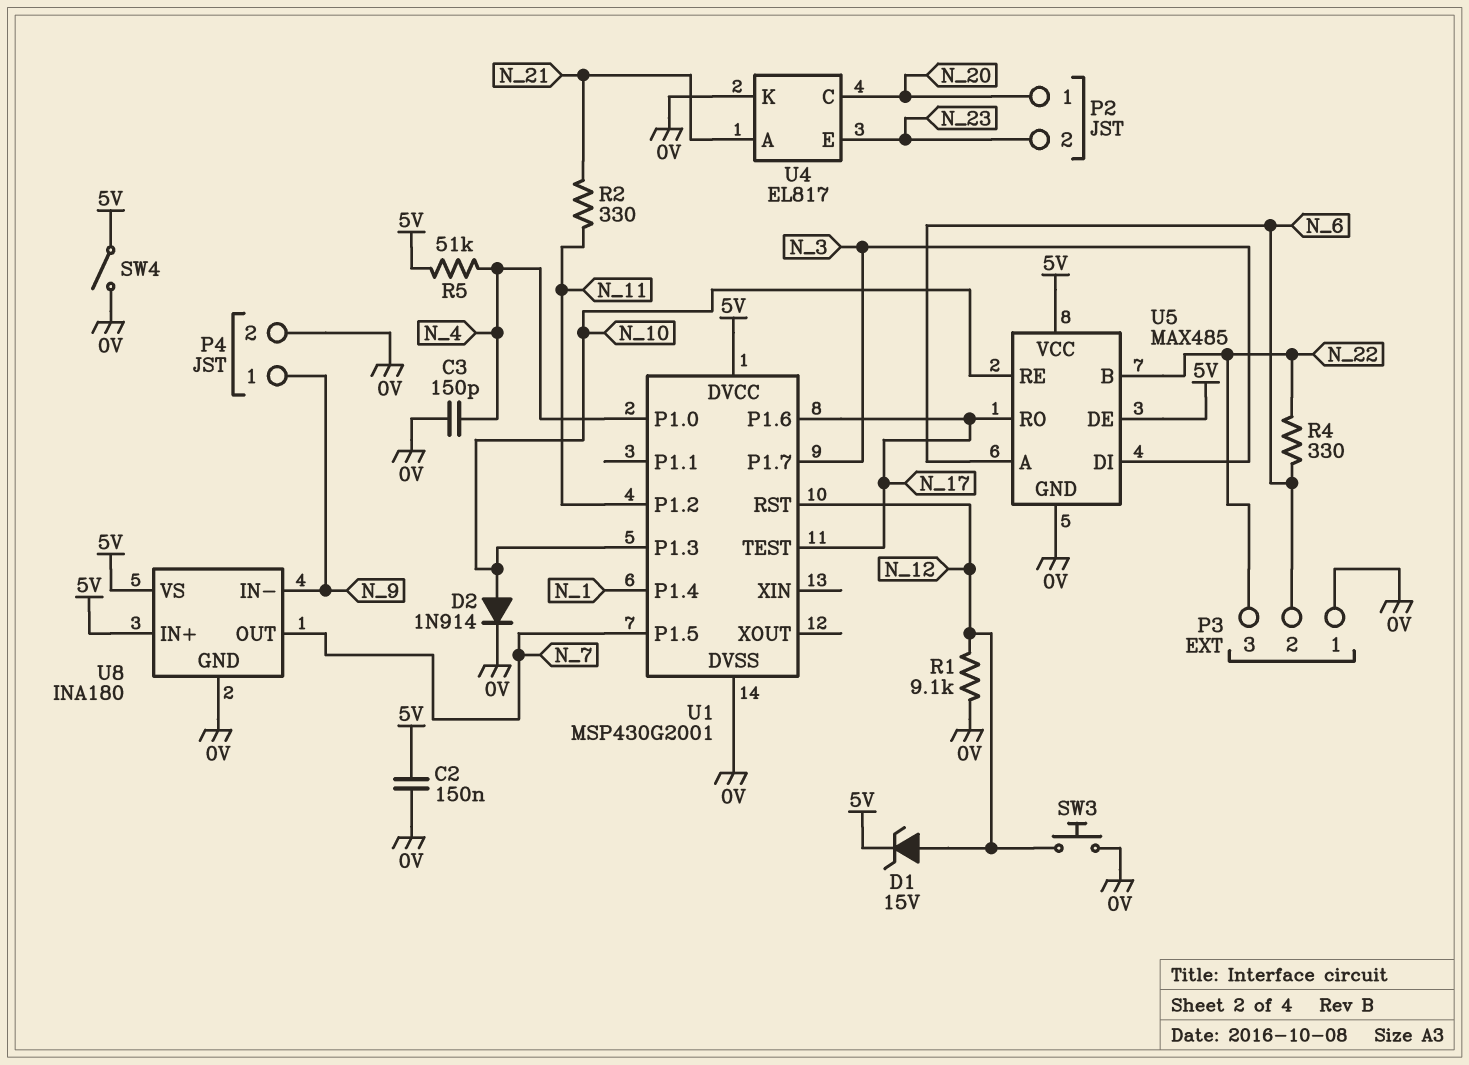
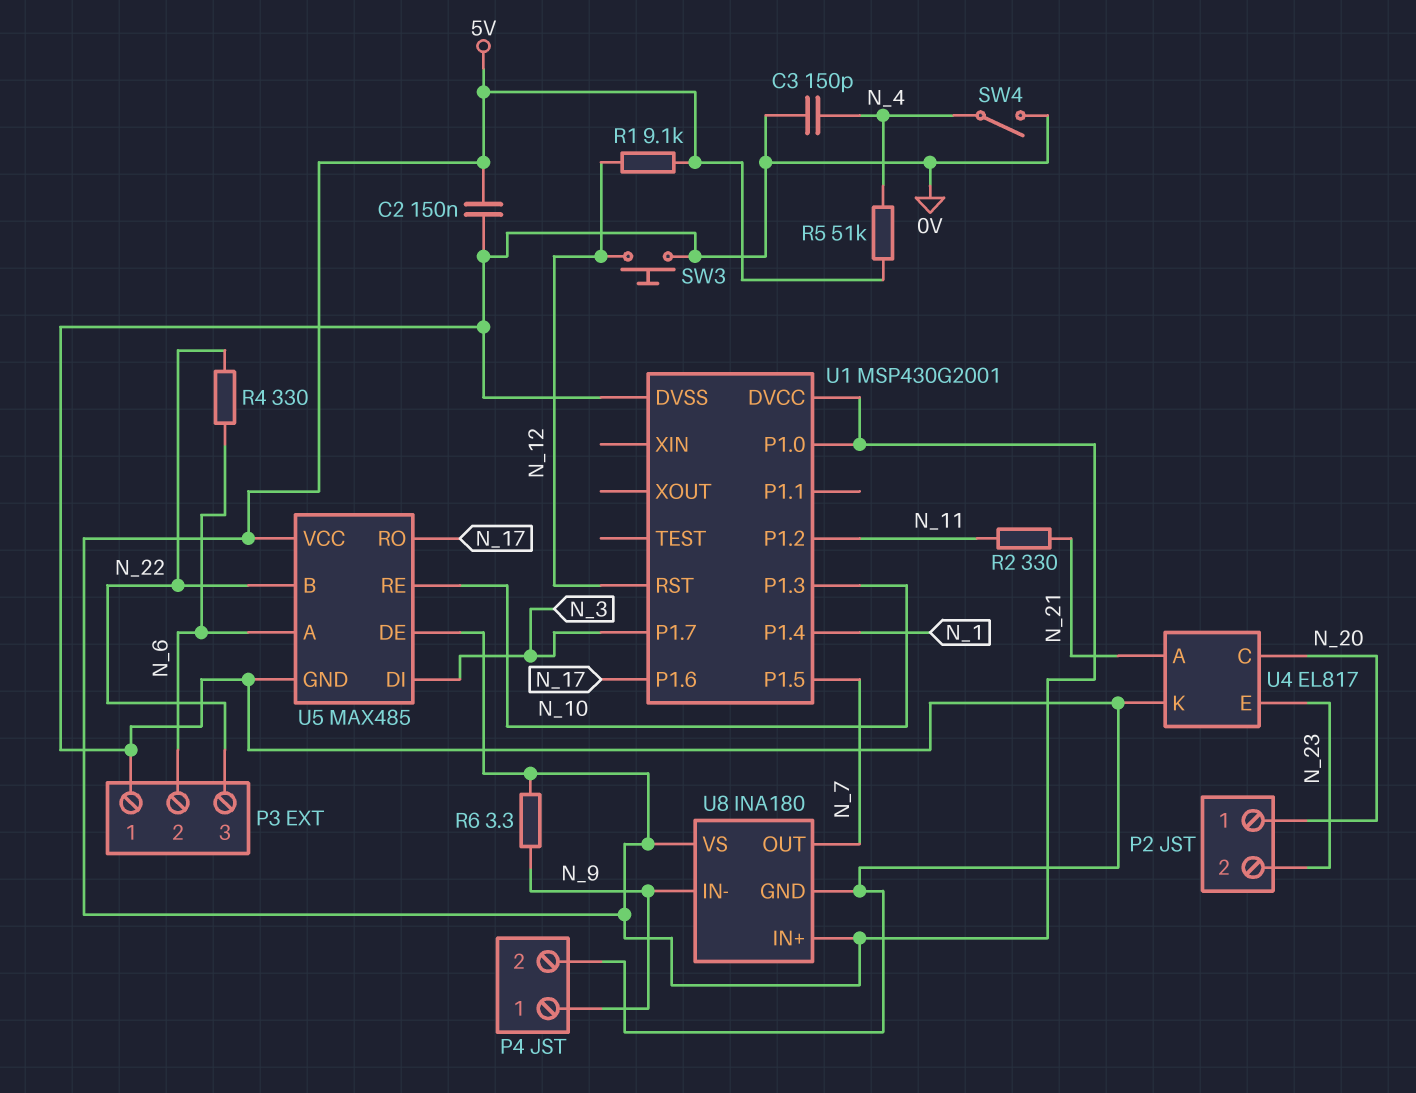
D1: zener 15V (A N_12, K 5V) -> none
D2: diode 1N914 (A N_10, K 0V) -> none
R1: 9.1k (0V, N_12) -> 9.1k (5V, N_12)
R6: none -> 3.3 (5V, N_9)
SW4: switch (0V, 5V) -> switch (0V, N_4)
U1 pin P1.0: N_4 -> 5V
U1 pin TEST: N_17 -> none

